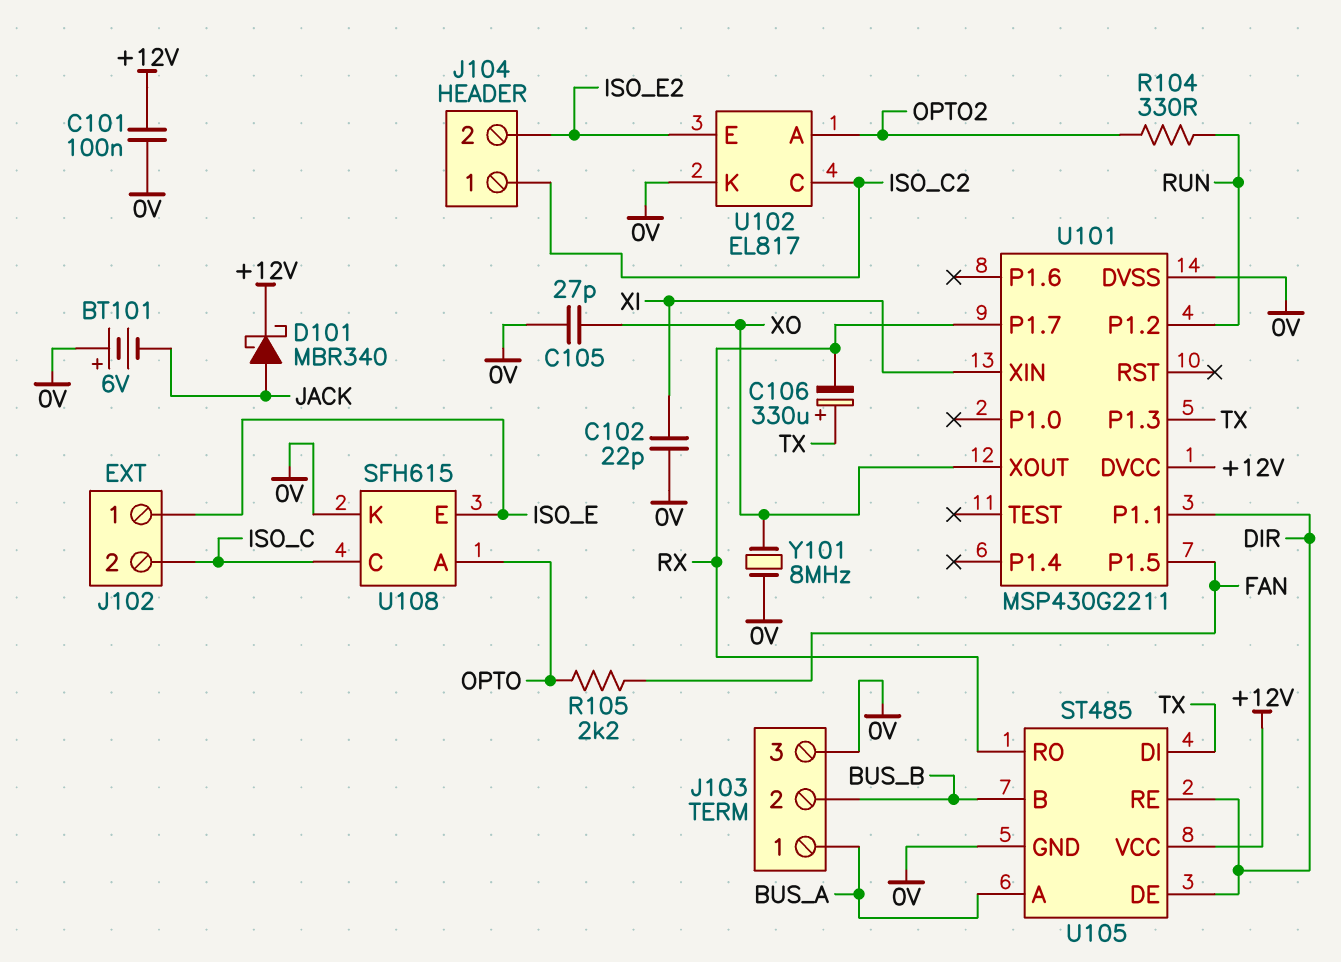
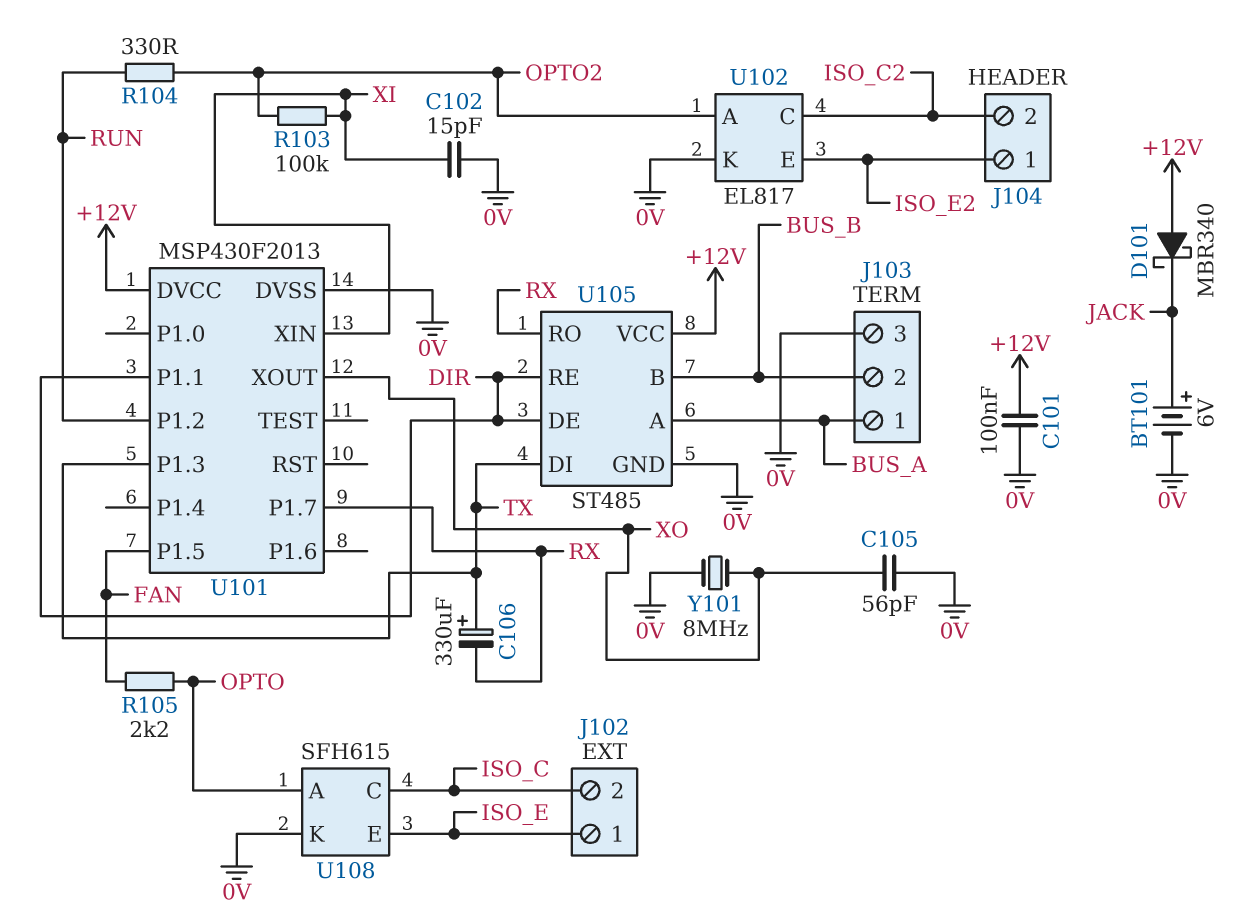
BT101: 6V (plus 0V, minus JACK) -> 6V (plus JACK, minus 0V)
C102: 22pF (0V, XI) -> 15pF (0V, XI)
C105: 27pF (0V, XO) -> 56pF (0V, XO)
D101: schottky MBR340 (A JACK, K +12V) -> schottky MBR340 (A +12V, K JACK)
J104 pin 1: ISO_C2 -> ISO_E2
J104 pin 2: ISO_E2 -> ISO_C2
R103: none -> 100k (OPTO2, XI)
U101: MSP430G2211 -> MSP430F2013

